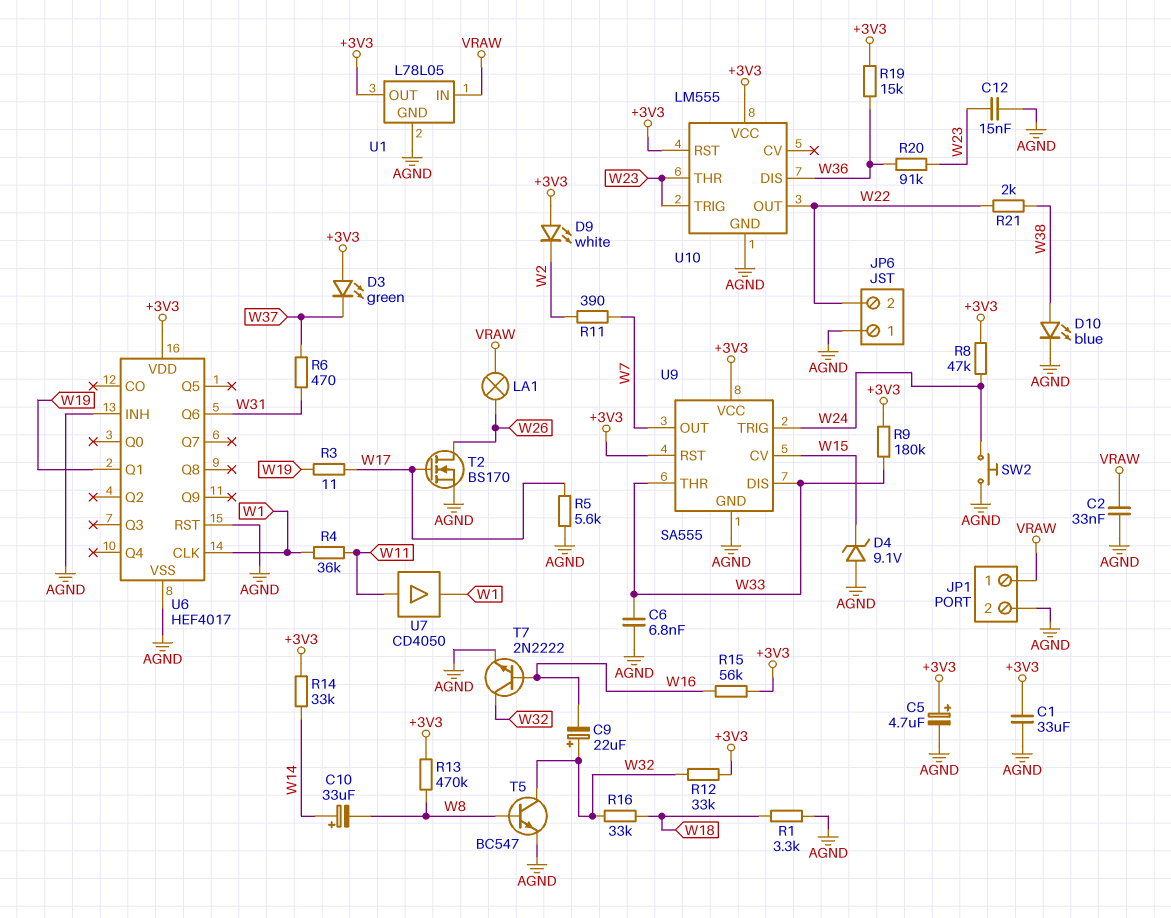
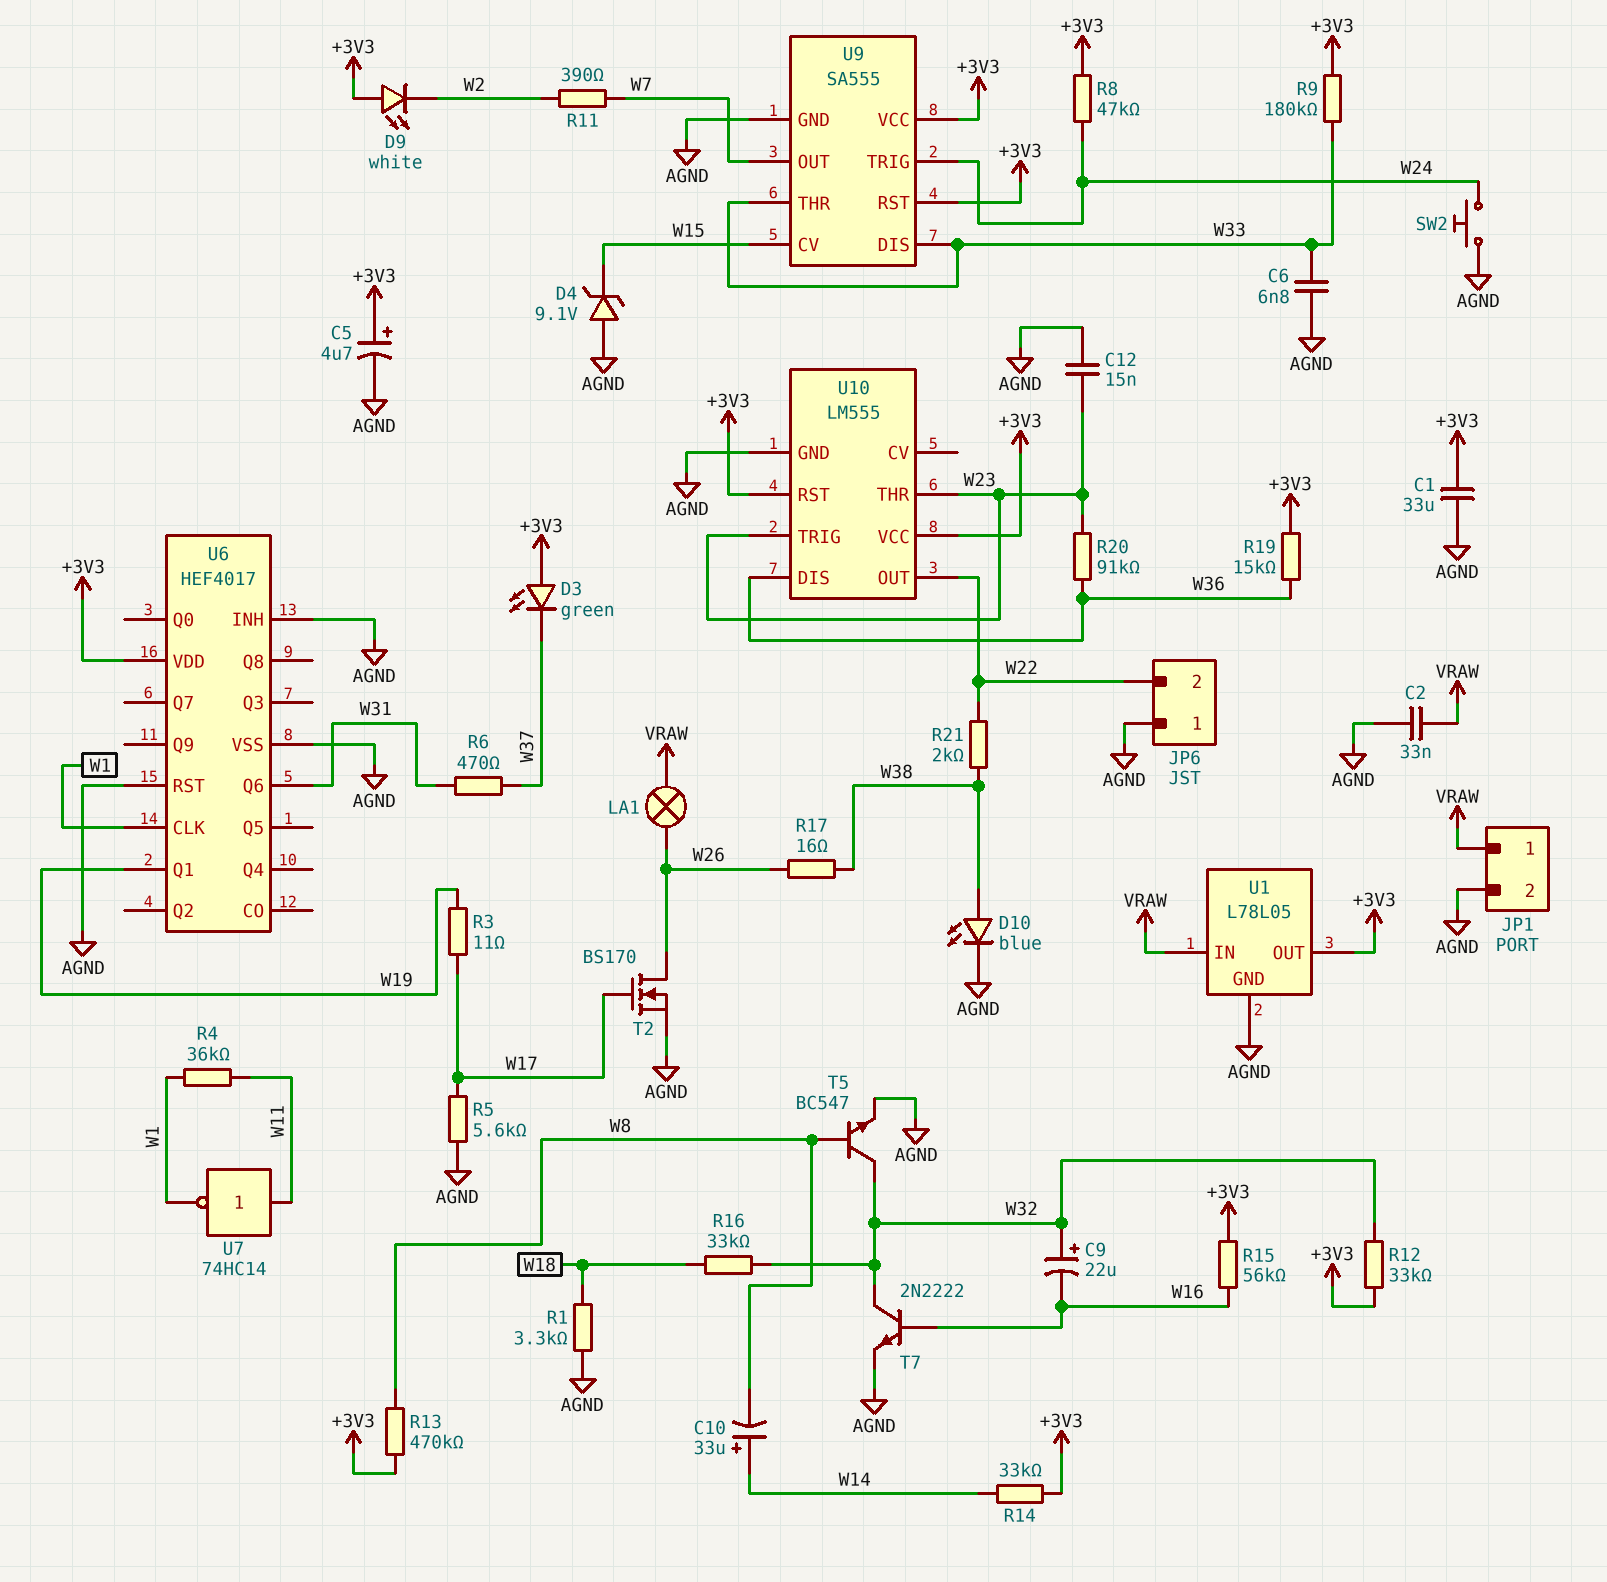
R17: none -> 16 (W26, W38)
U7: buffer CD4050 (in W11, out W1) -> NOT 74HC14 (in W11, out W1)

